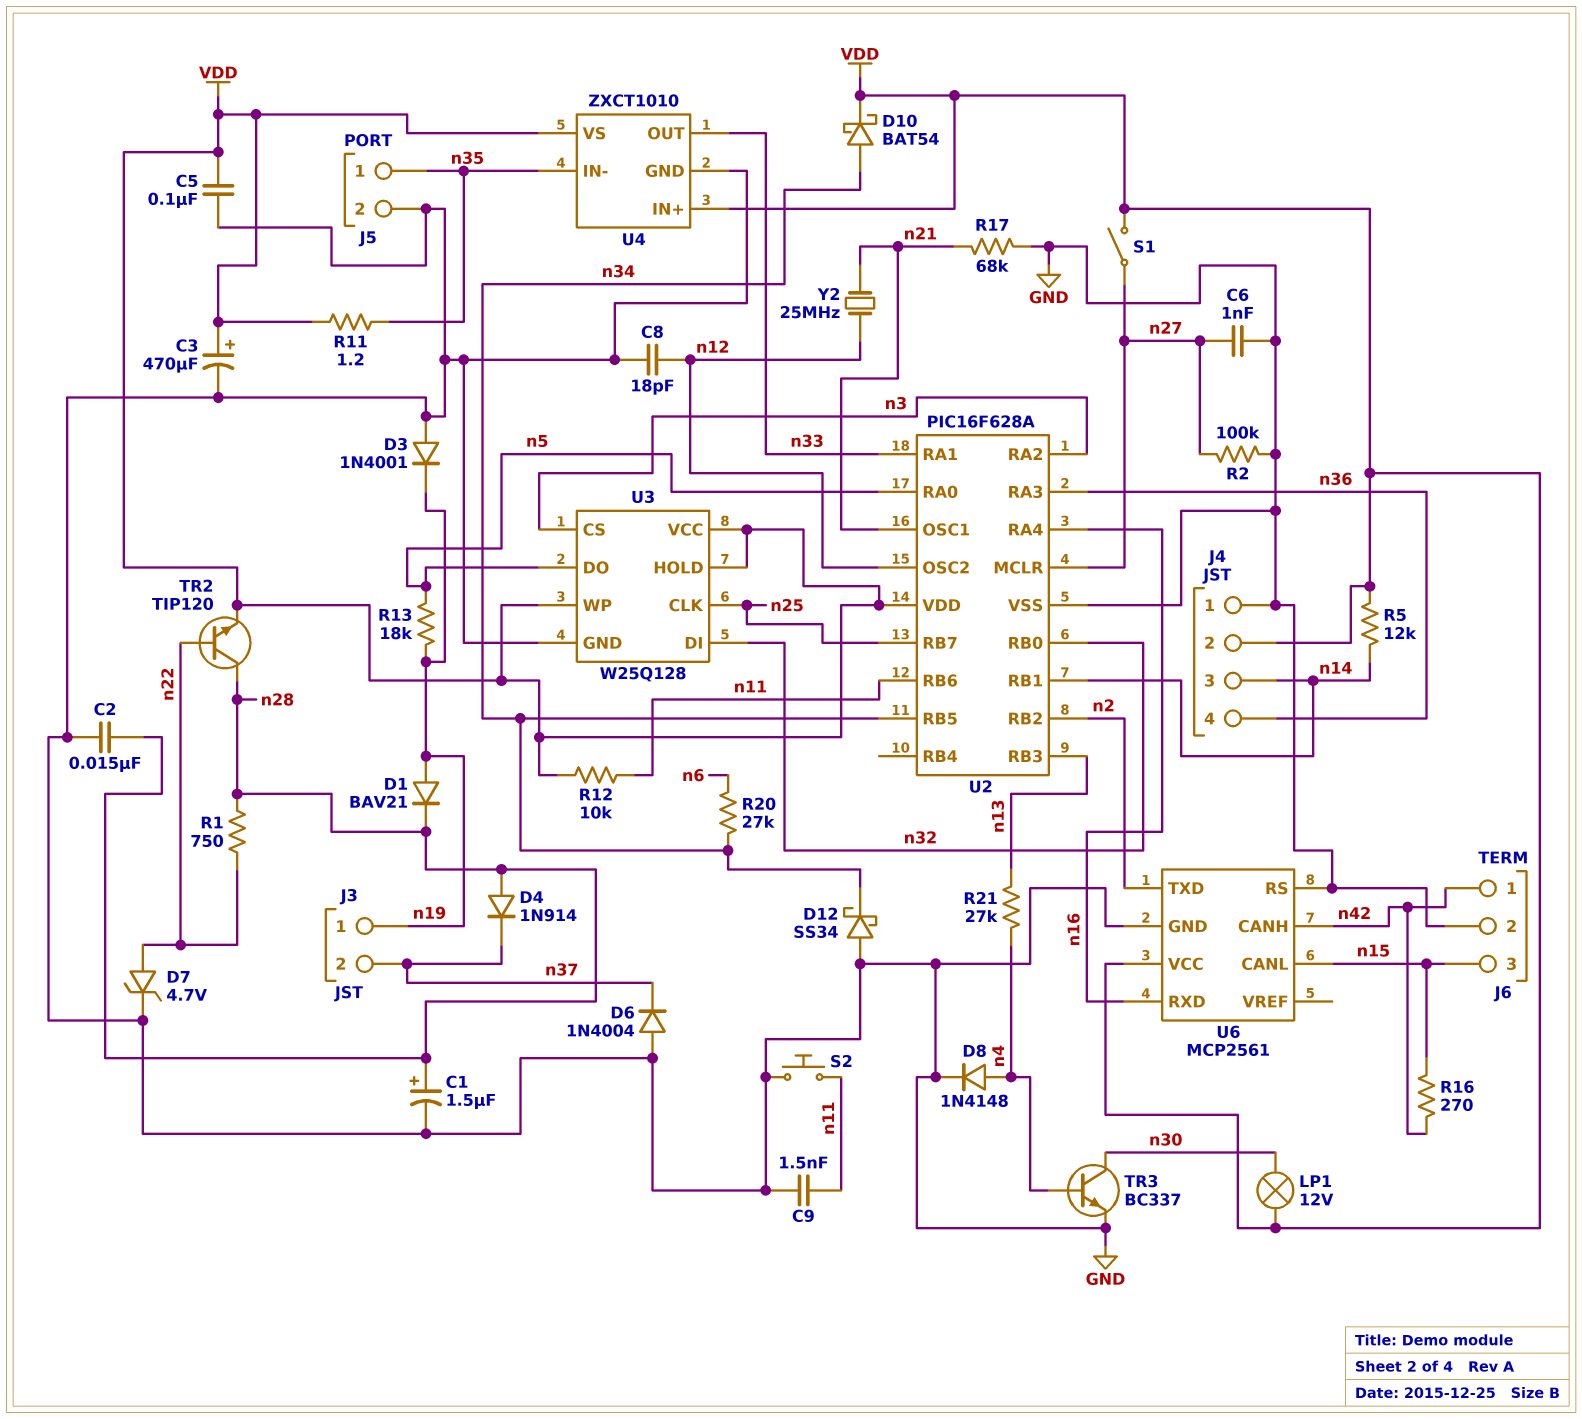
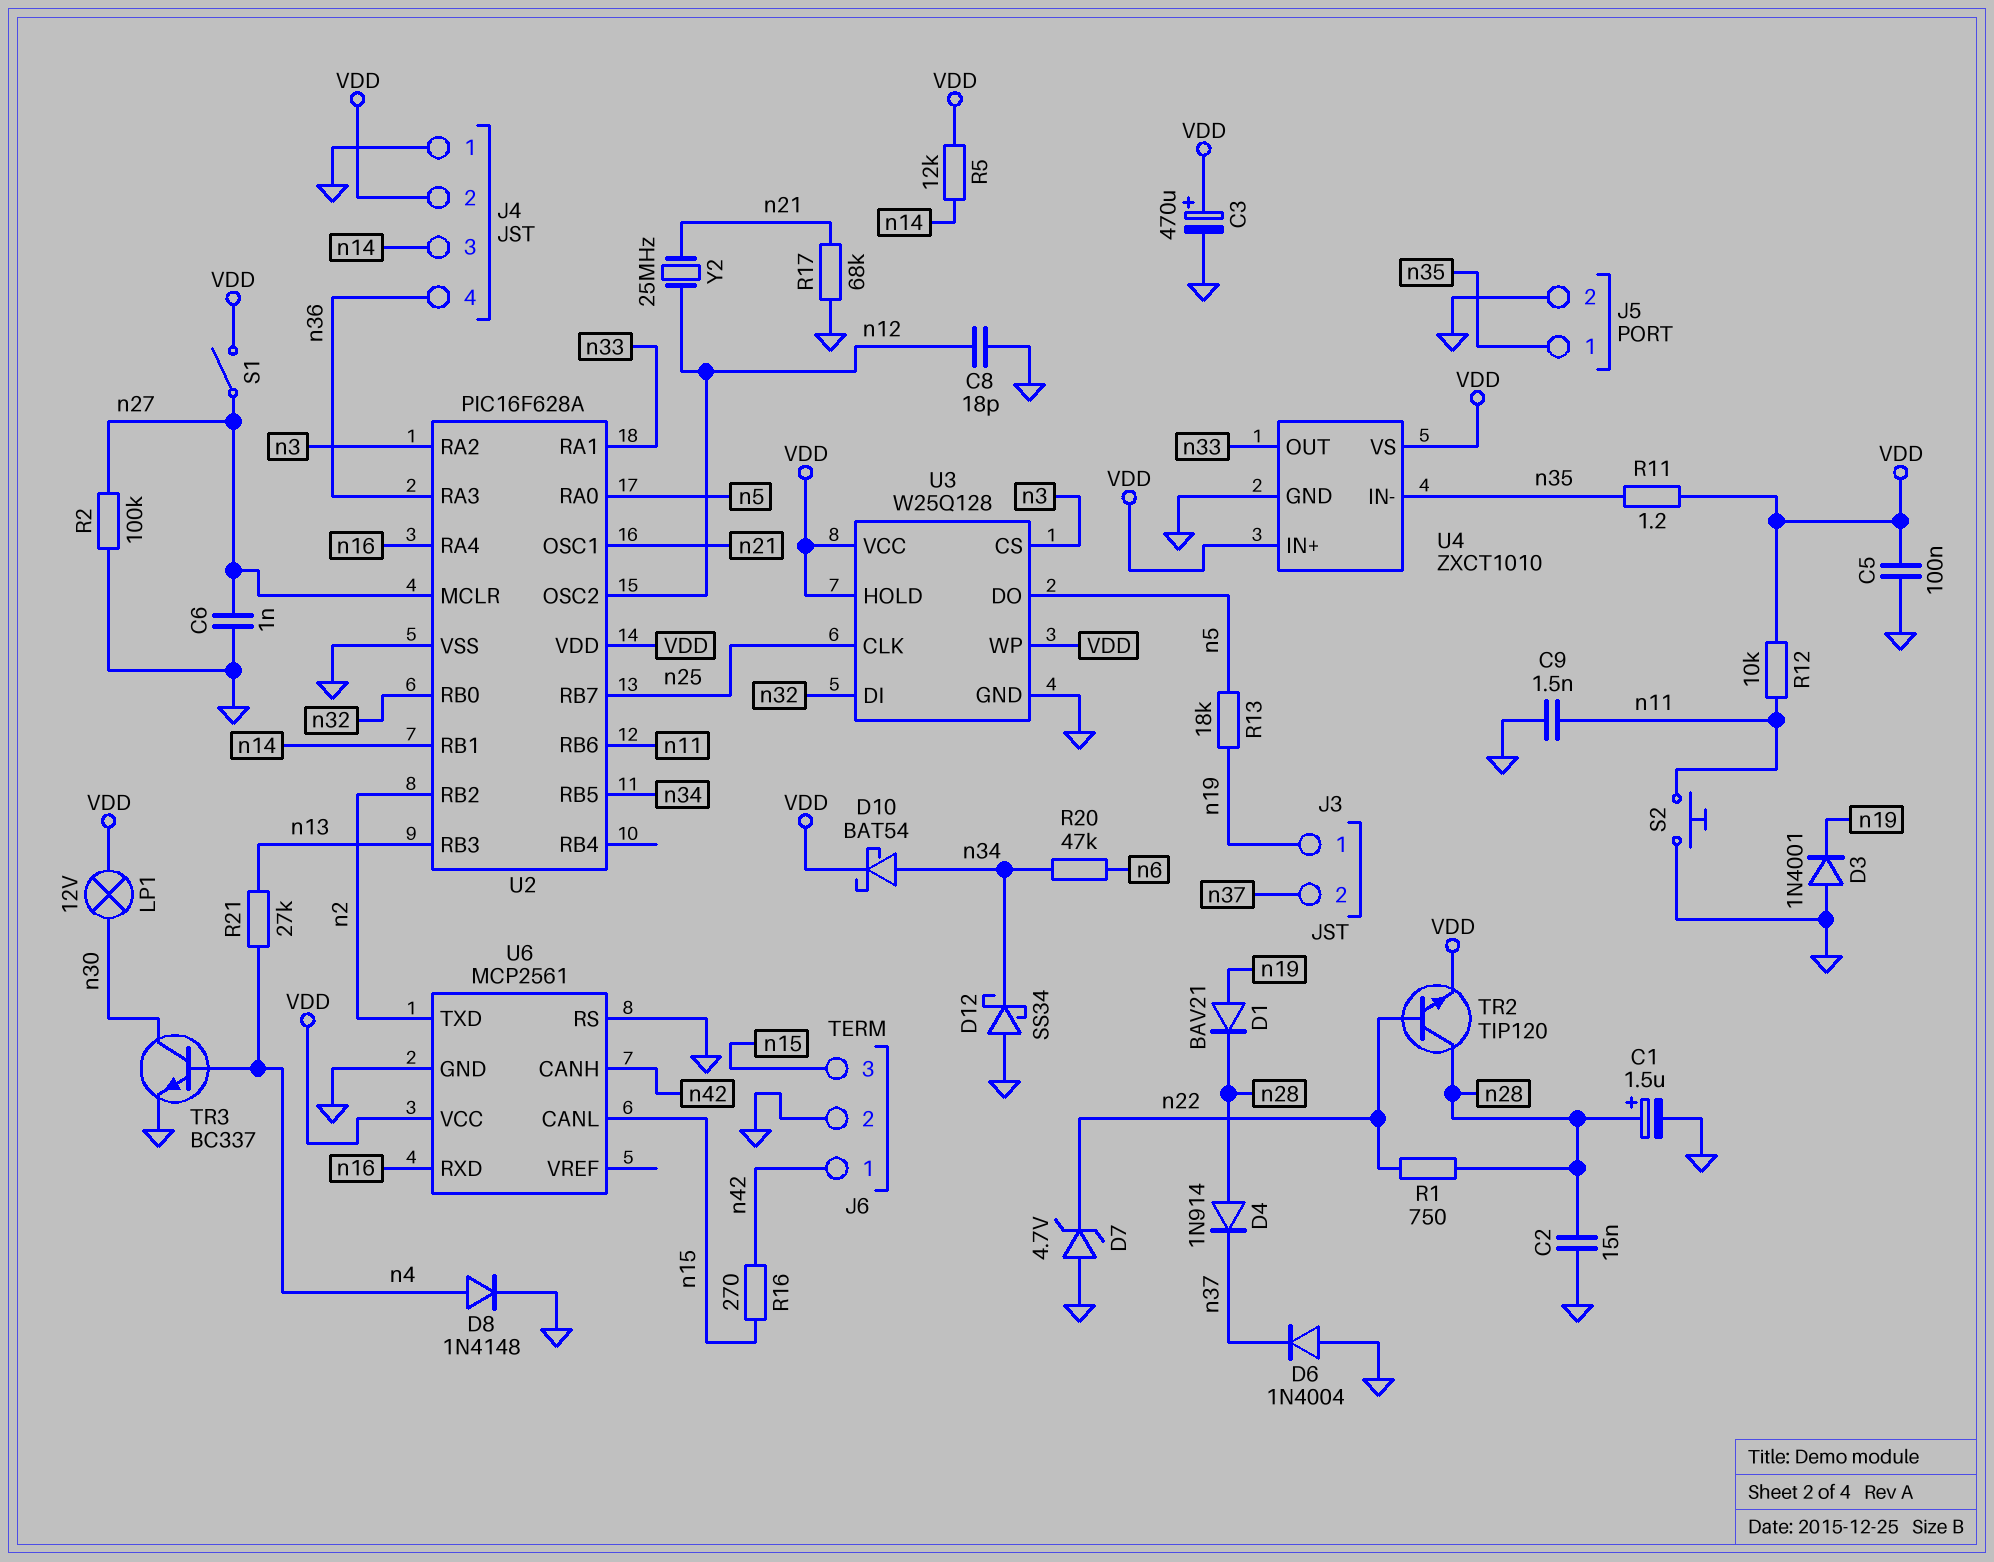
D7: zener 4.7V (A n22, K GND) -> zener 4.7V (A GND, K n22)
R20: 27k (n6, n34) -> 47k (n6, n34)

